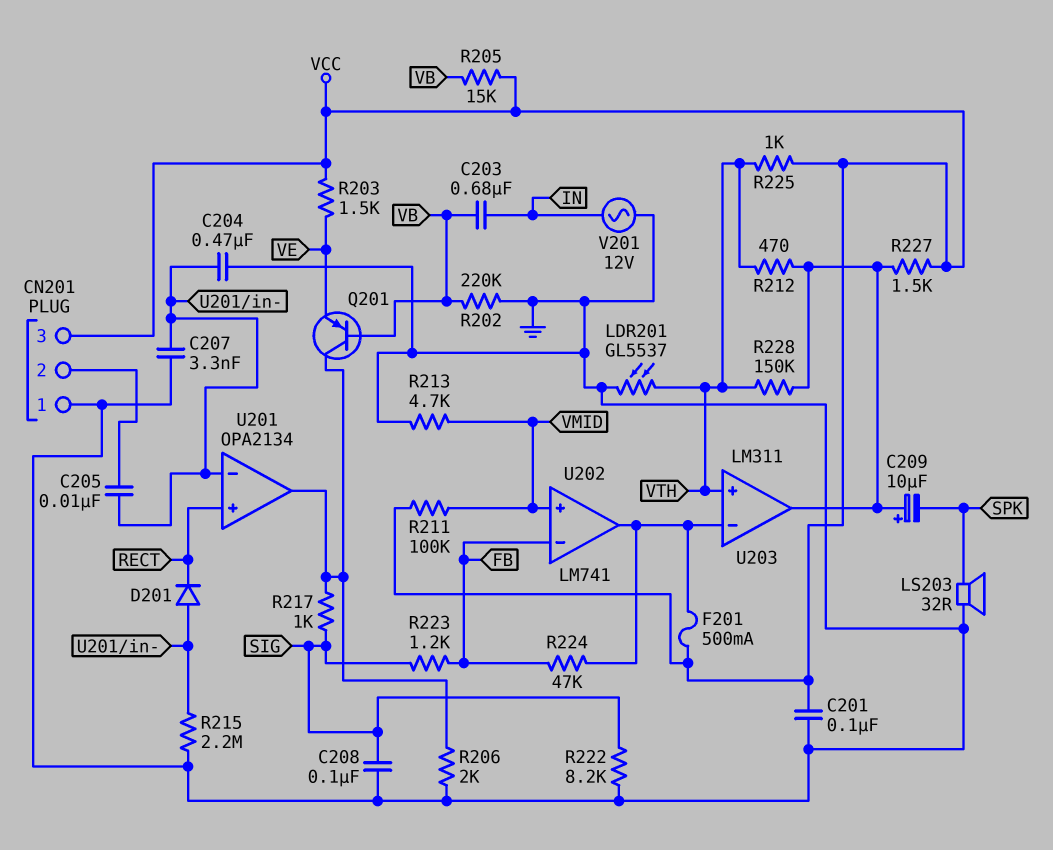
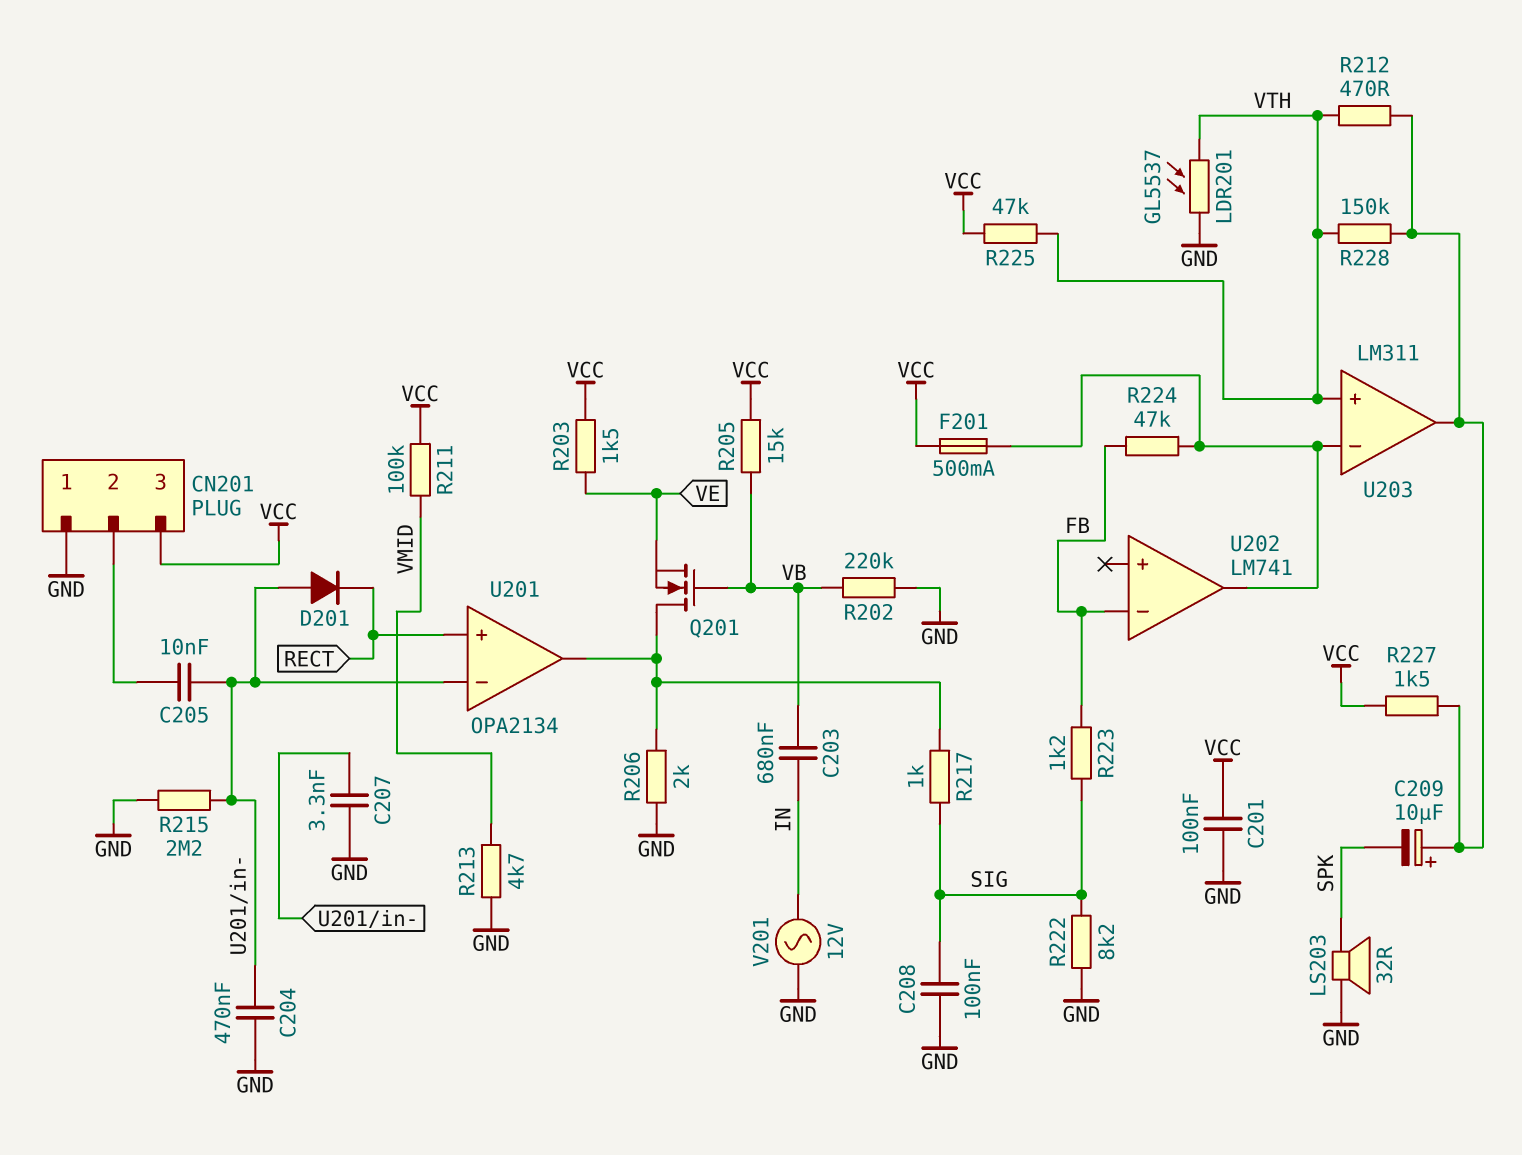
Q201: PNP (B VB, C U201/out, E VE) -> NMOS (G VB, D U201/out, S VE)
R225: 1k (VCC, VTH) -> 47k (VCC, VTH)
U202 pin in+: VMID -> none

